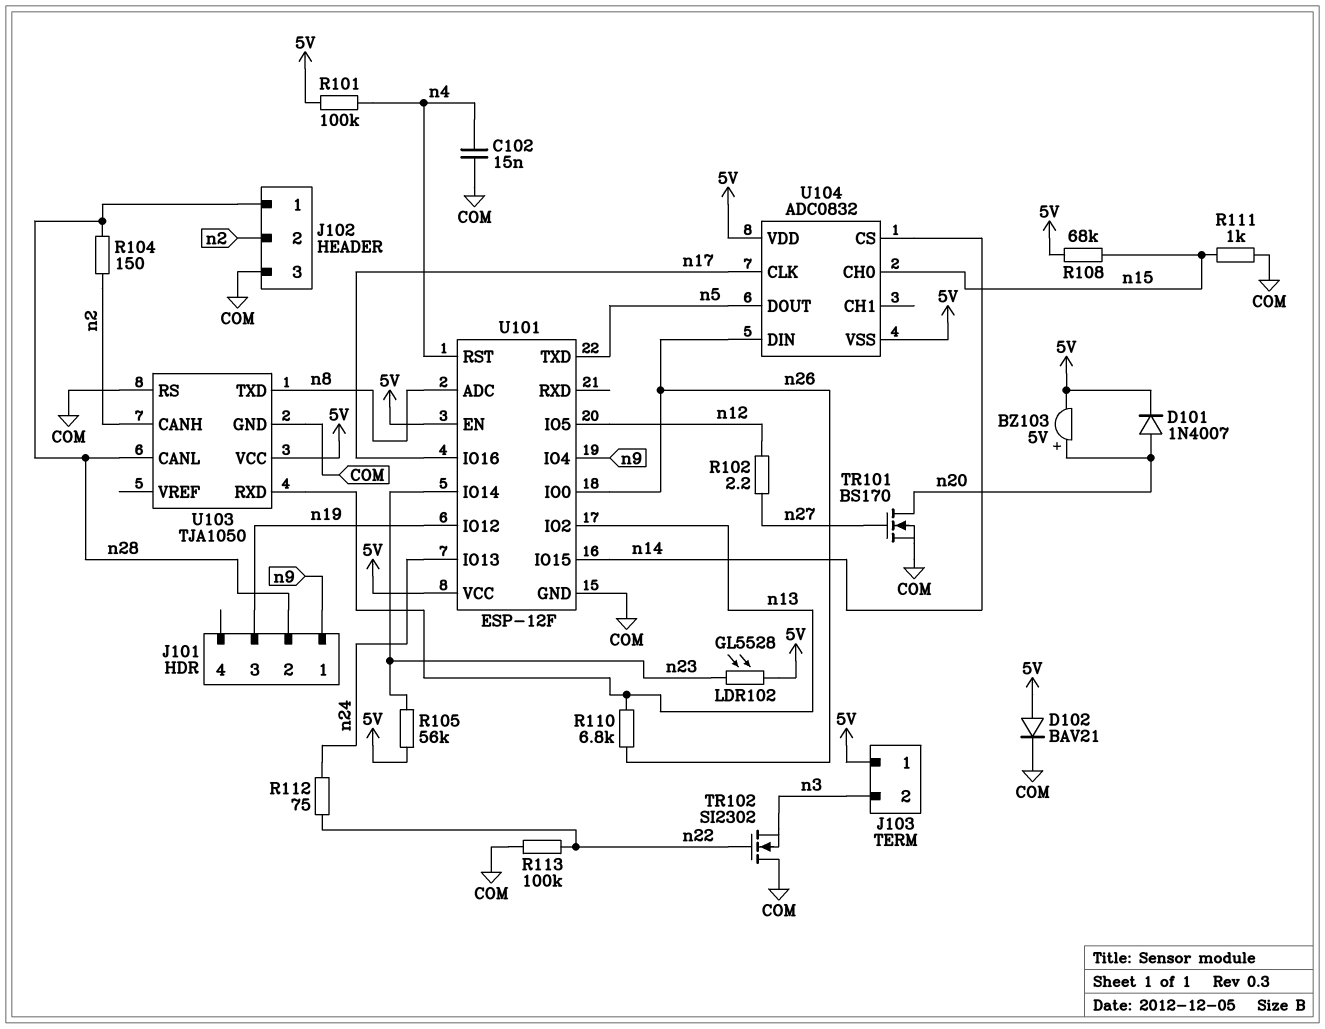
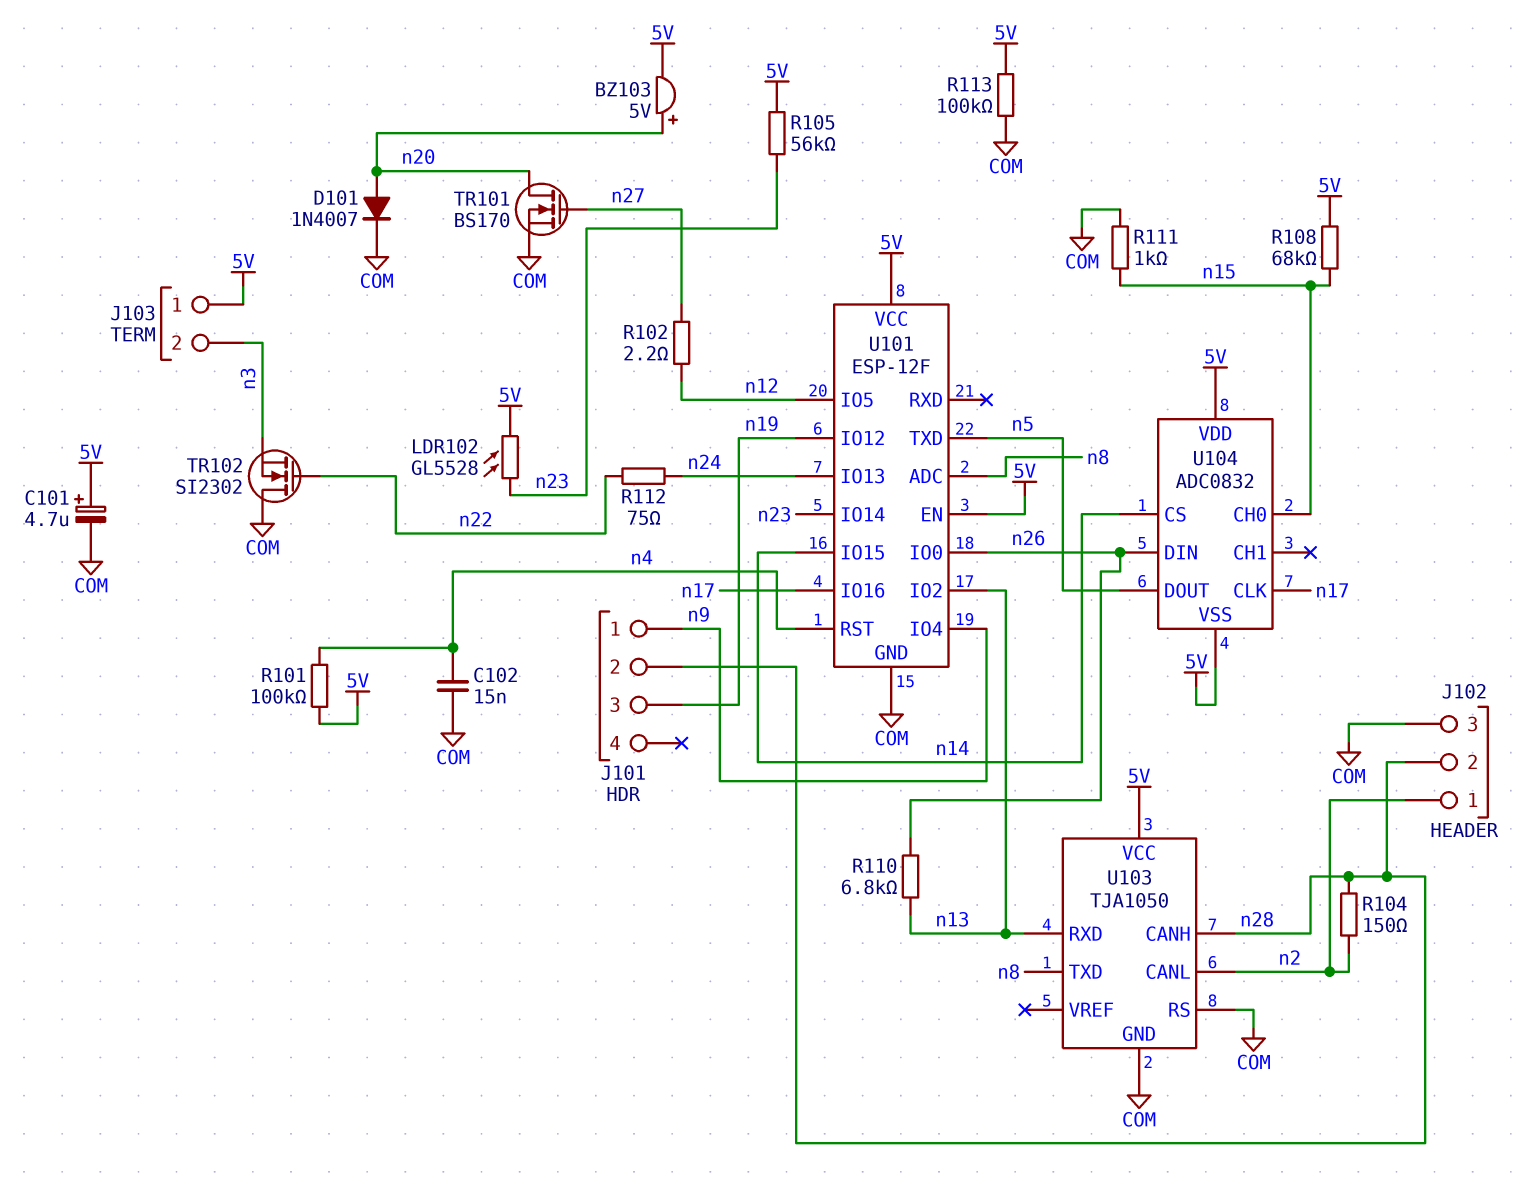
C101: none -> 4.7uF (plus 5V, minus COM)
D101: diode 1N4007 (A n20, K 5V) -> diode 1N4007 (A n20, K COM)
D102: diode BAV21 (A 5V, K COM) -> none
J102 pin 1: n28 -> n2
J102 pin 2: n2 -> n28
R113: 100k (COM, n22) -> 100k (5V, COM)
U103 pin CANH: n2 -> n28
U103 pin CANL: n28 -> n2

